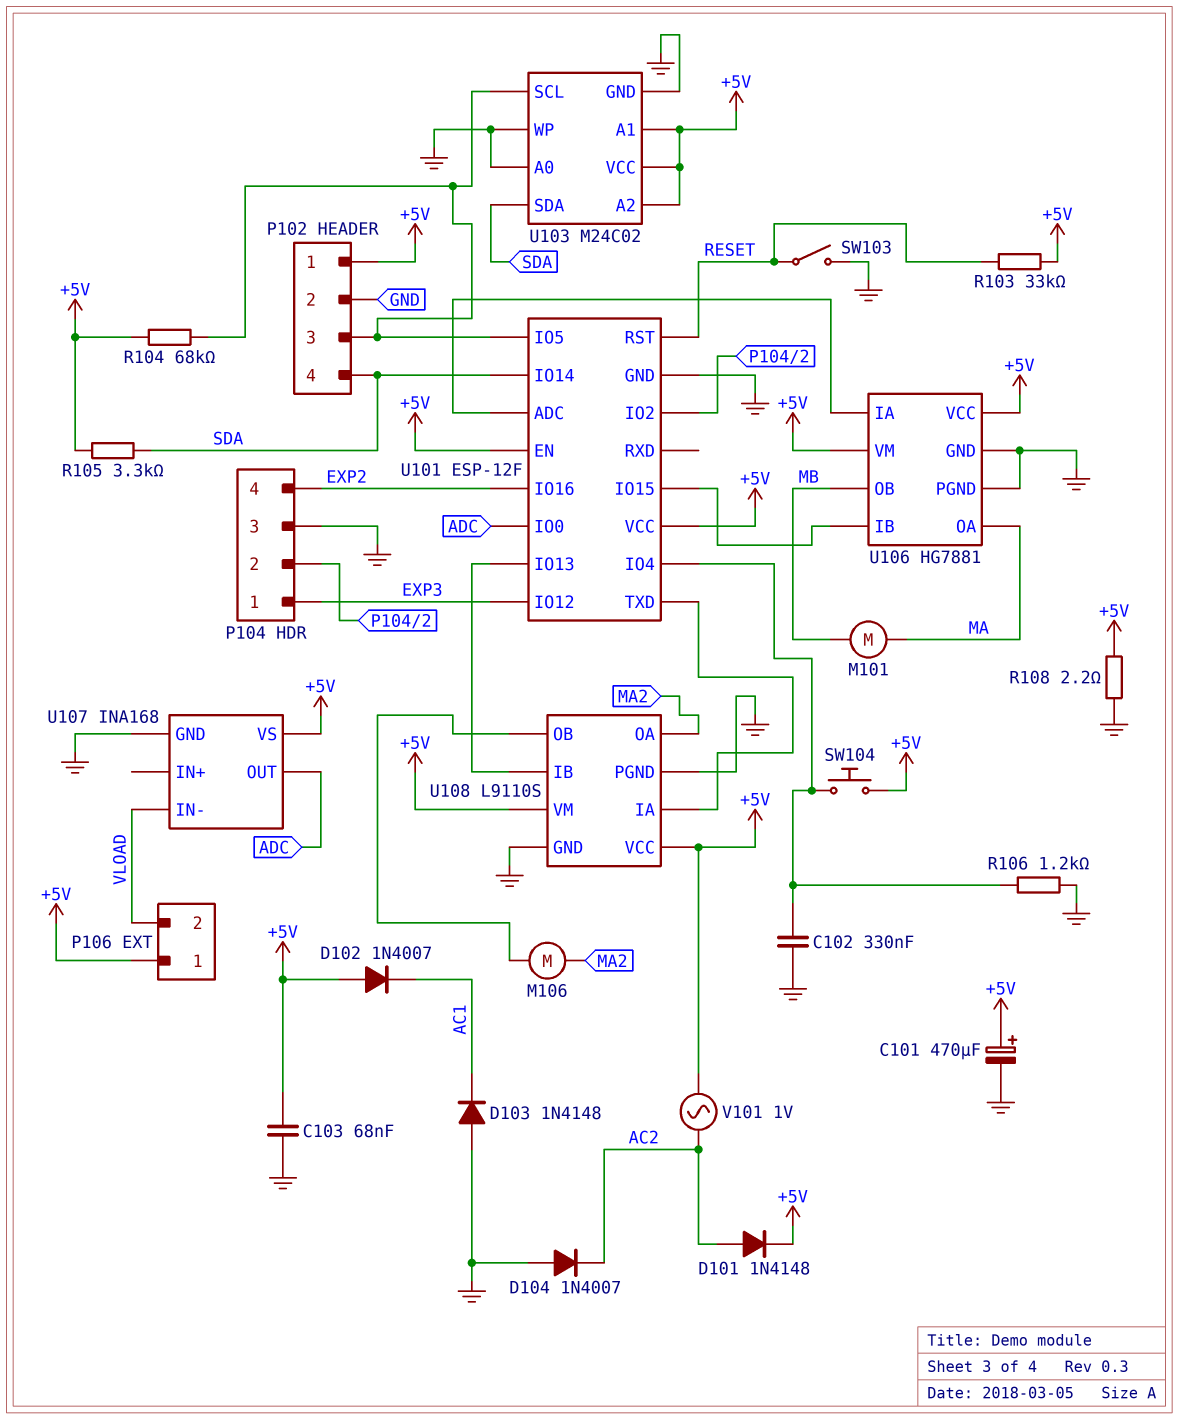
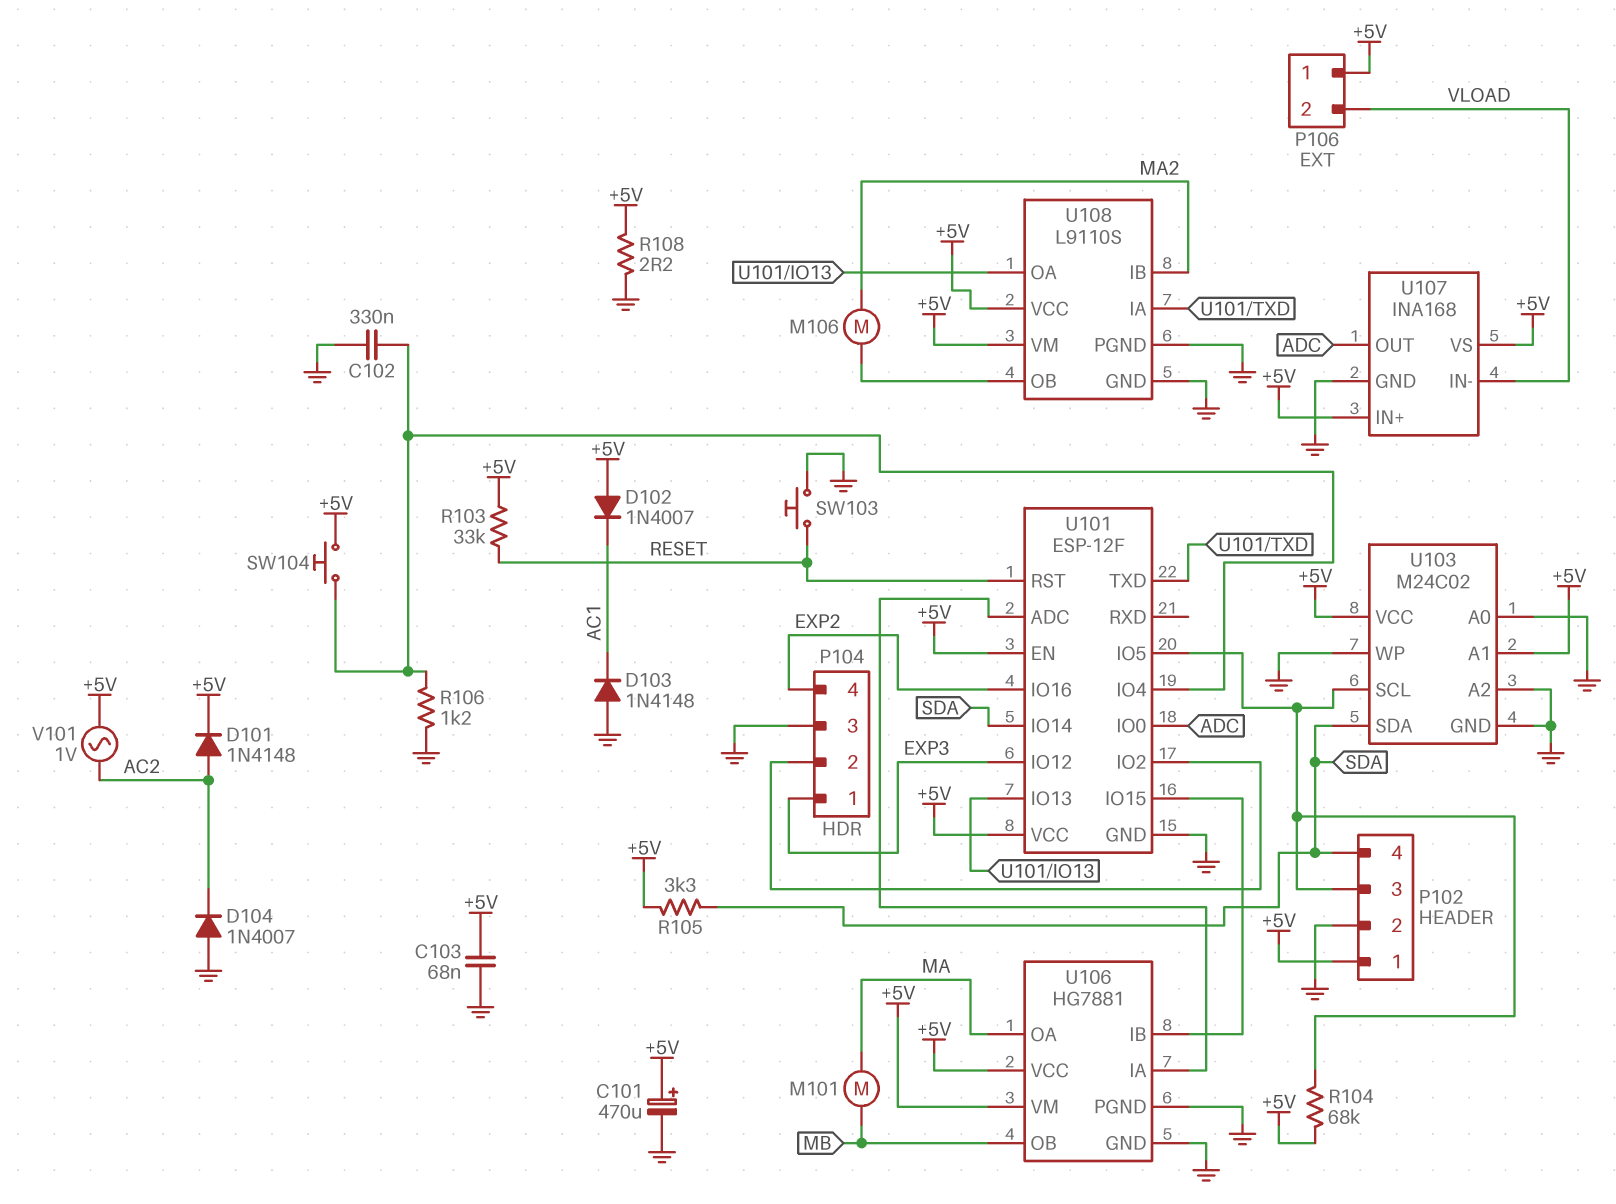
SW103: switch (GND, RESET) -> button (GND, RESET)
U103 pin A2: +5V -> GND
U107 pin IN+: none -> +5V
U108 pin IB: U101/IO13 -> MA2
U108 pin OA: MA2 -> U101/IO13

